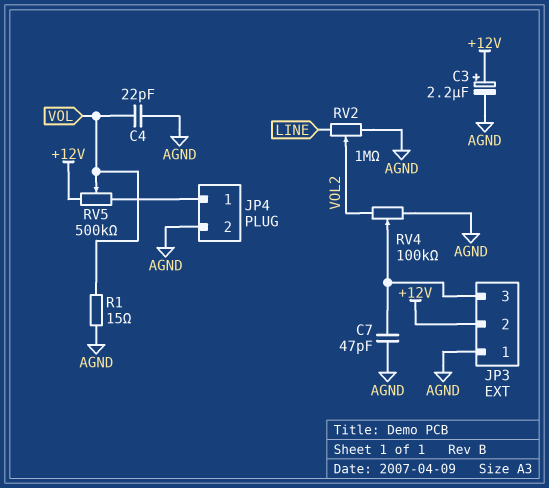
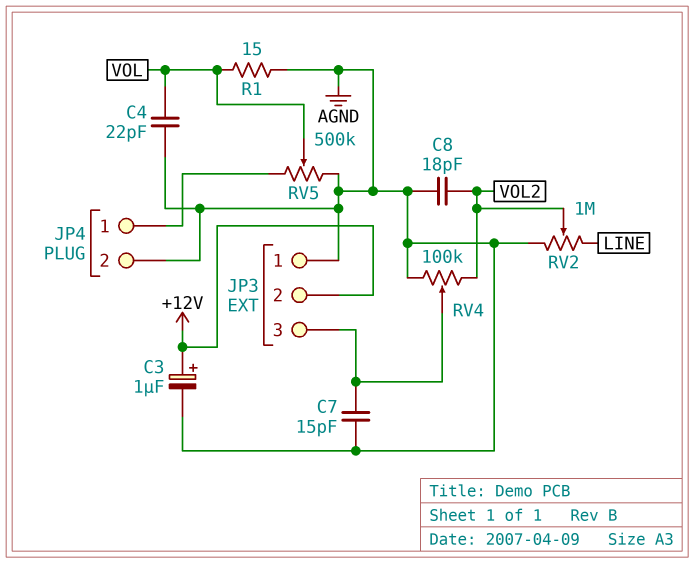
C3: 2.2uF (plus +12V, minus AGND) -> 1uF (plus +12V, minus AGND)
C7: 47pF (AGND, JP3/3) -> 15pF (AGND, JP3/3)
C8: none -> 18pF (AGND, VOL2)
RV5: 500k (+12V, JP4/1, wiper VOL) -> 500k (AGND, JP4/1, wiper VOL)

